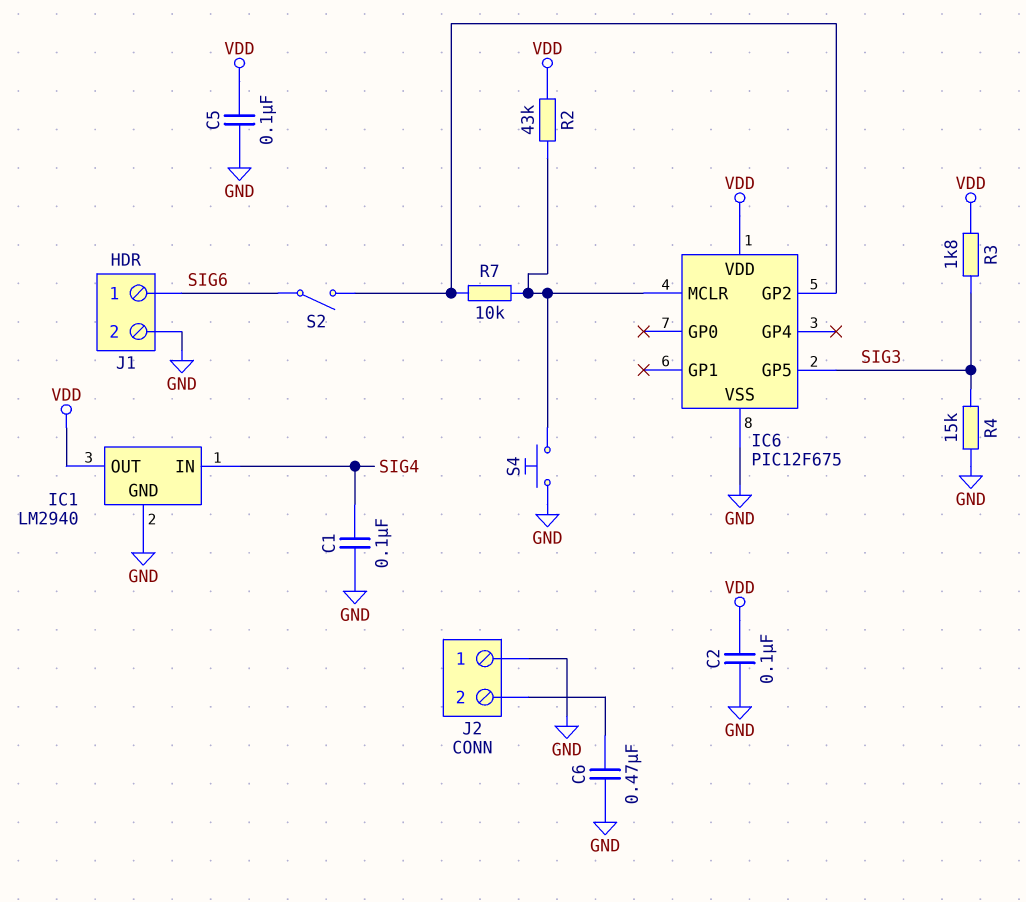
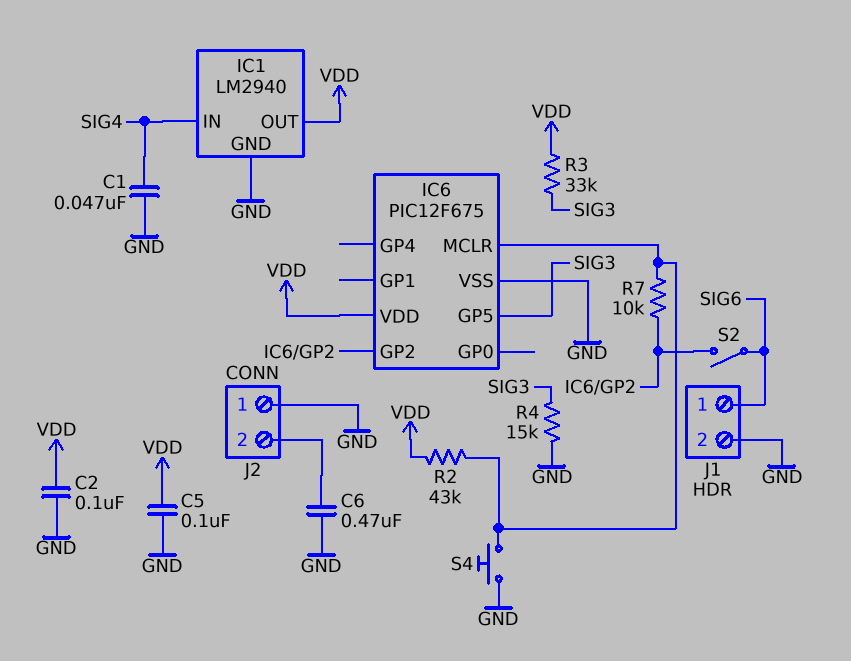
C1: 100nF (GND, SIG4) -> 47nF (GND, SIG4)
R3: 1.8k (SIG3, VDD) -> 33k (SIG3, VDD)

